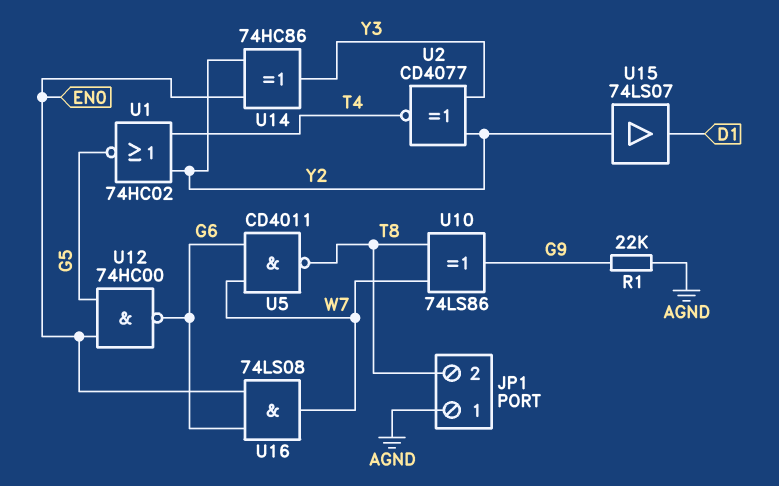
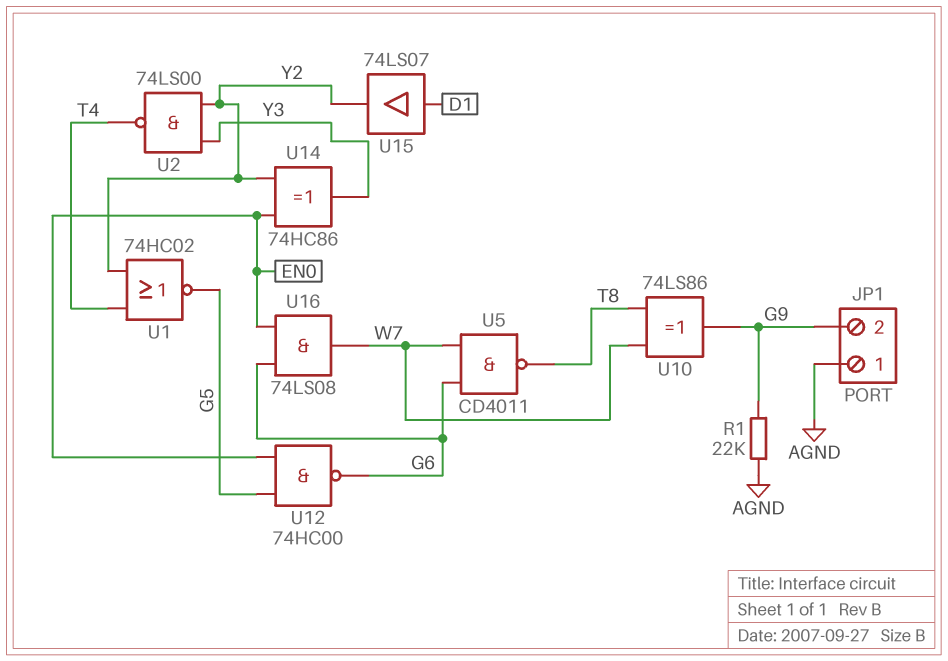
JP1 pin 2: T8 -> G9
U2: XNOR CD4077 (in Y2, in Y3, out T4) -> NAND 74LS00 (in Y2, in Y3, out T4)
U15: buffer 74LS07 (in Y2, out D1) -> buffer 74LS07 (in D1, out Y2)

